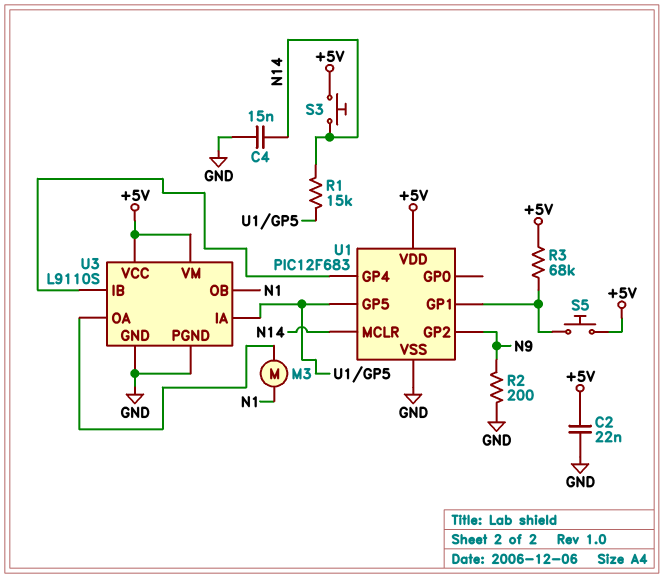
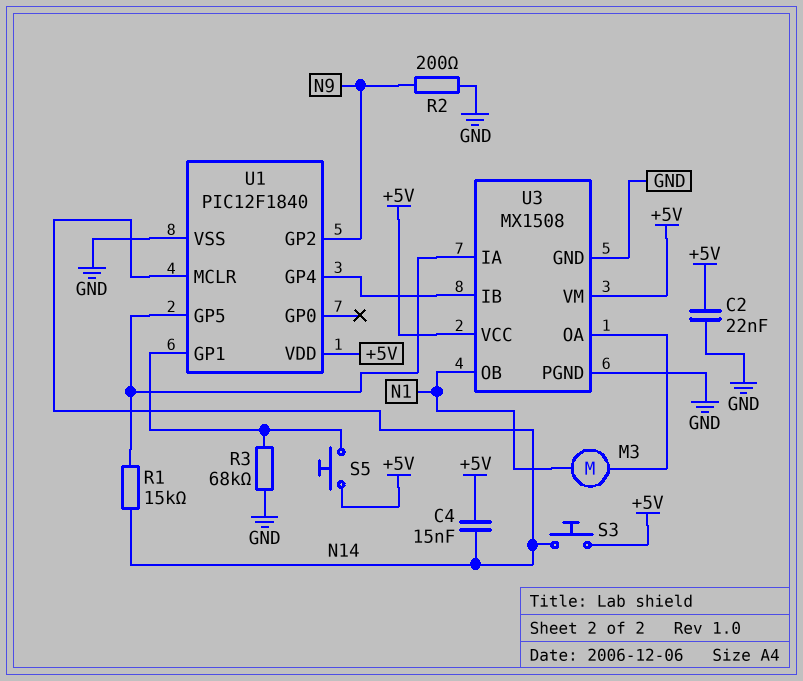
C4: 15nF (GND, N14) -> 15nF (+5V, N14)
R3: 68k (+5V, U1/GP1) -> 68k (GND, U1/GP1)
U1: PIC12F683 -> PIC12F1840
U3: L9110S -> MX1508

